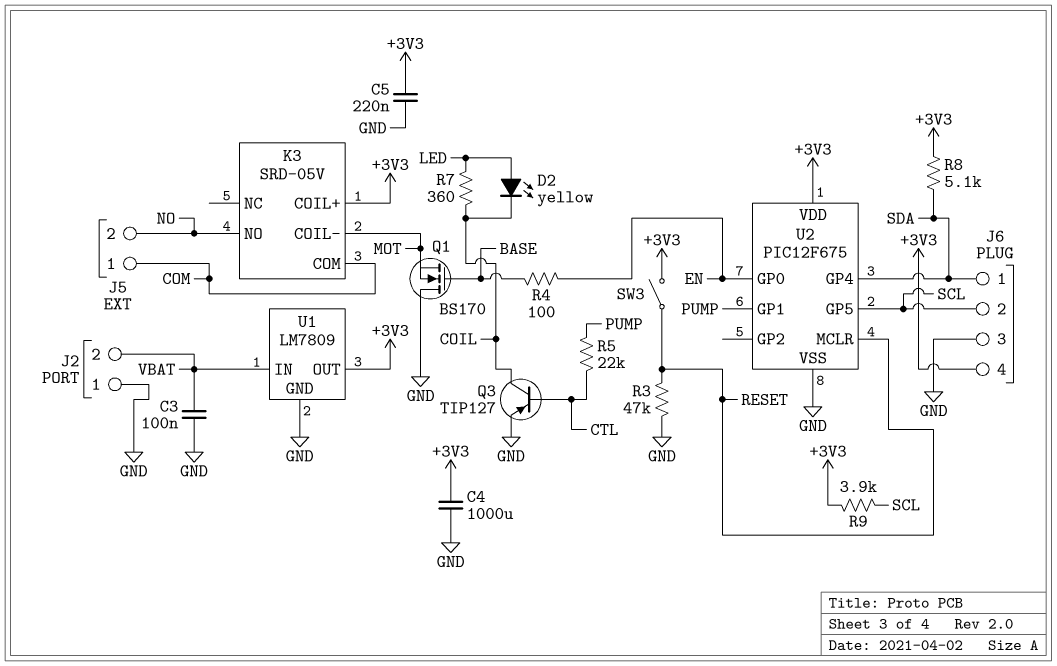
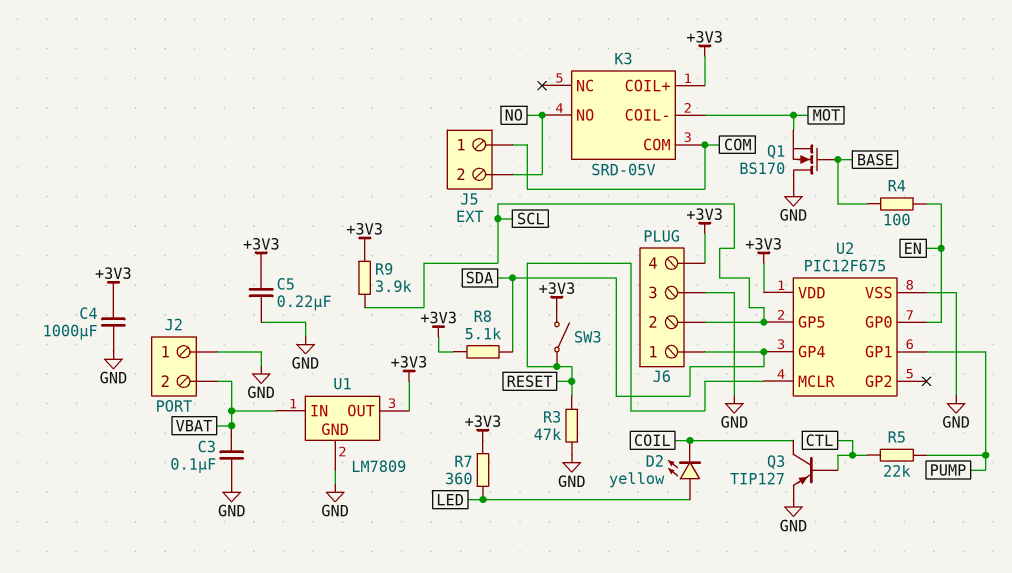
R7: 360 (COIL, LED) -> 360 (+3V3, LED)

